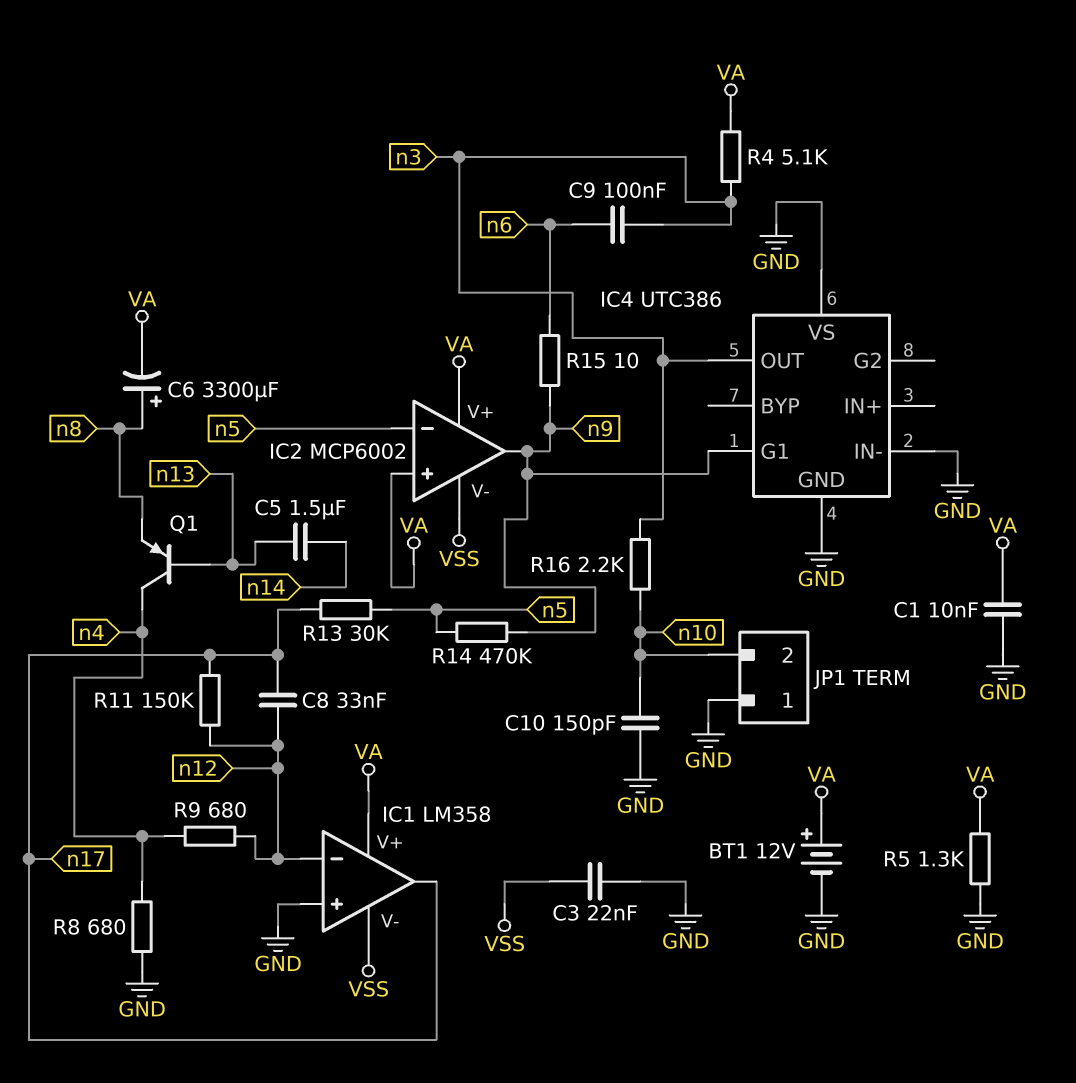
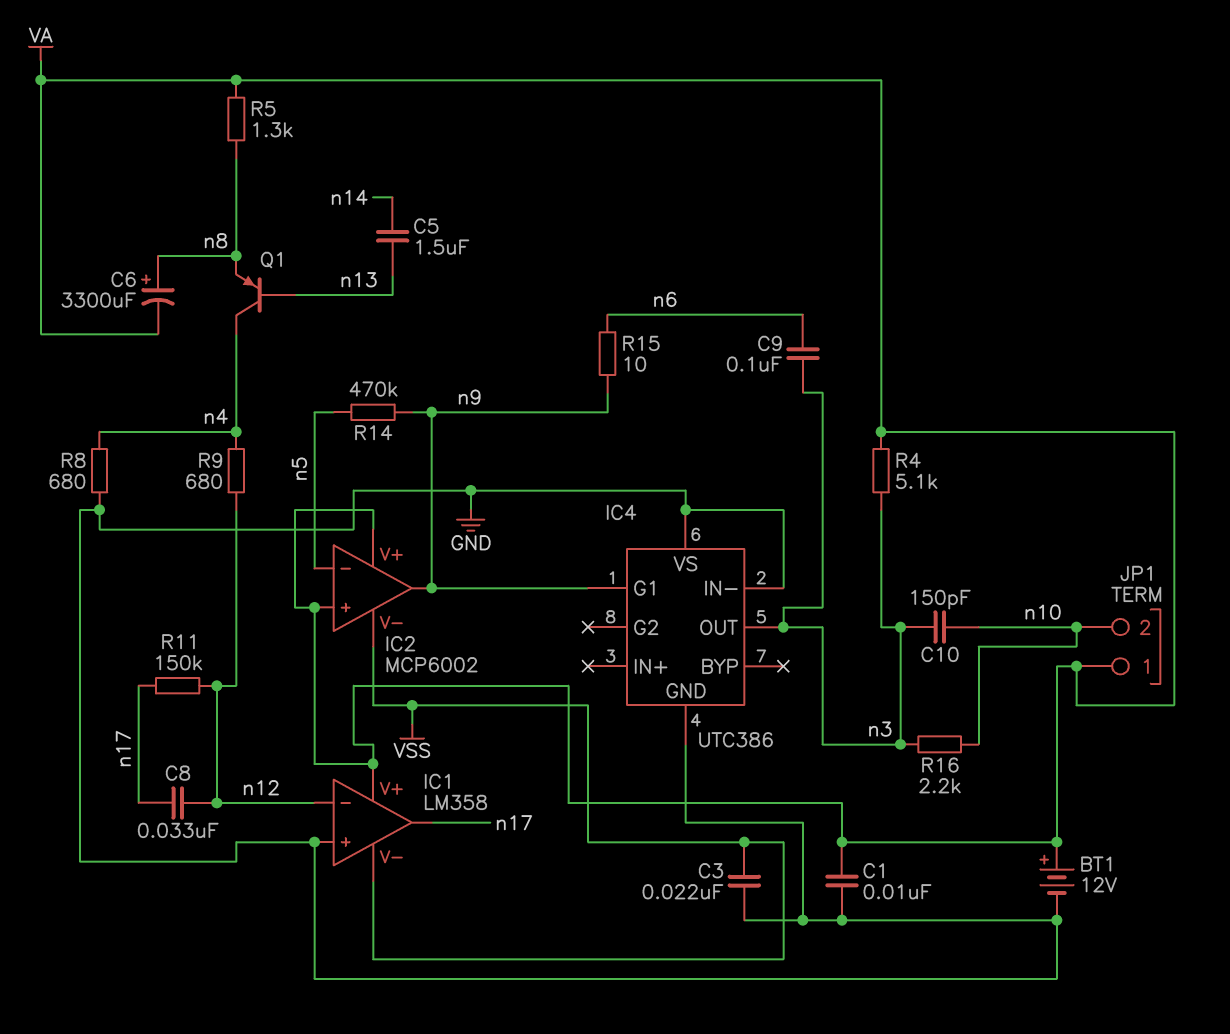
C10: 150pF (GND, n10) -> 150pF (n3, n10)
JP1 pin 1: GND -> VA
R5: 1.3k (GND, VA) -> 1.3k (VA, n8)
R13: 30k (n5, n17) -> none

